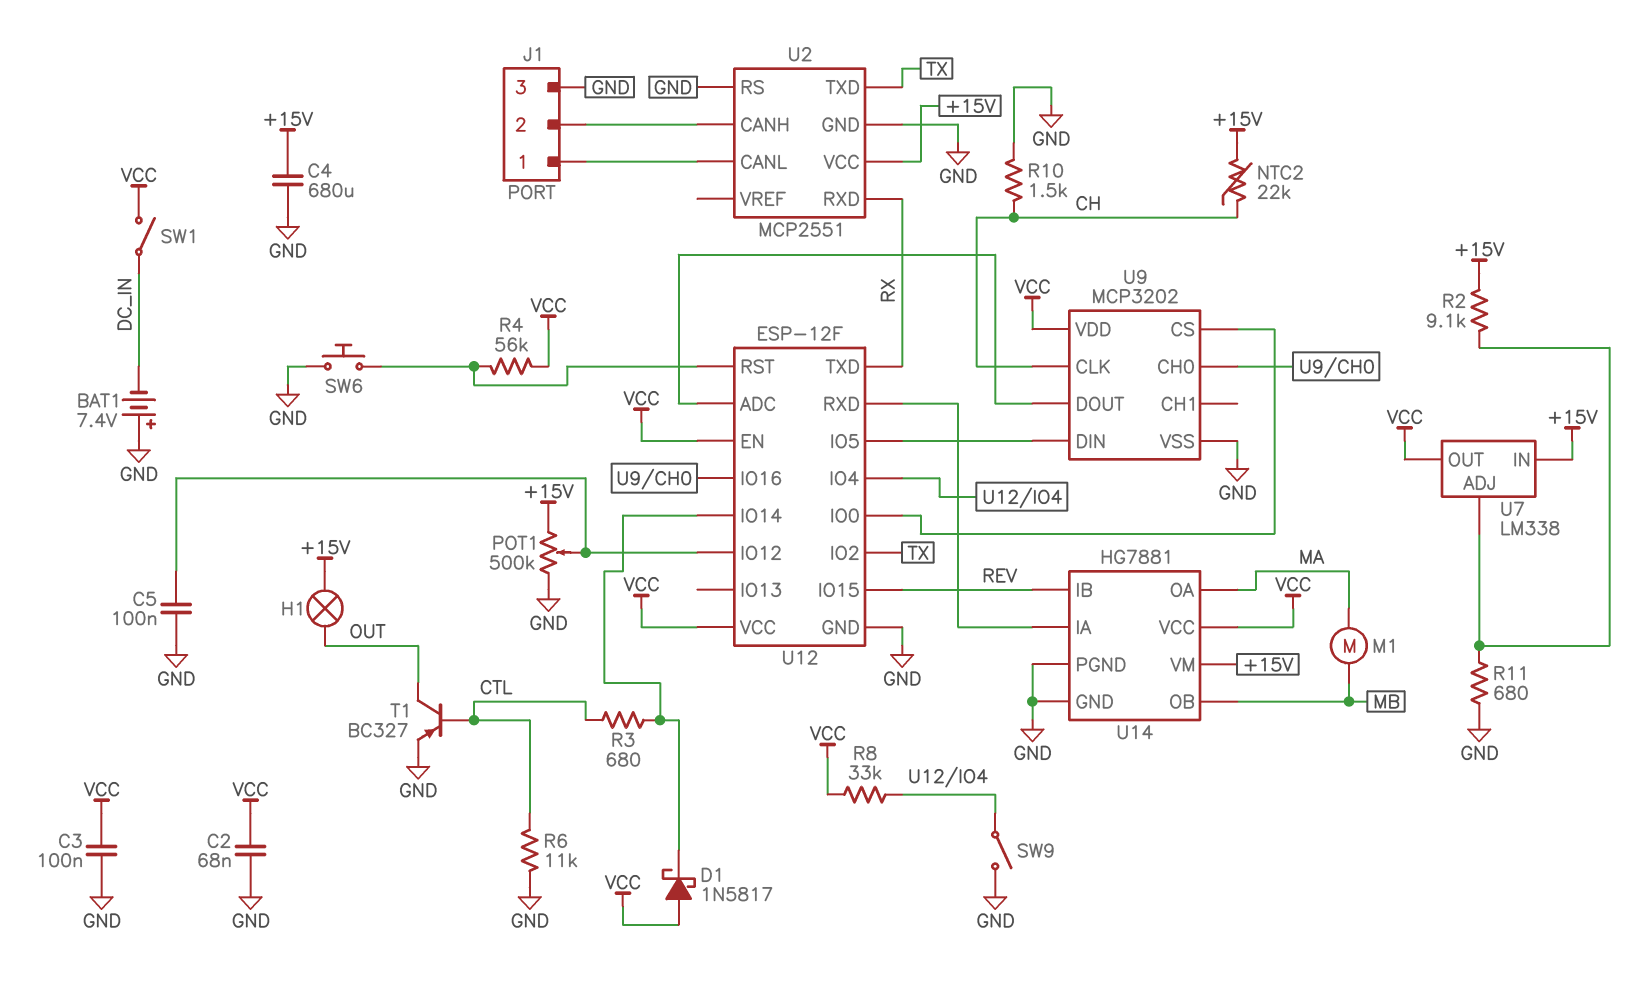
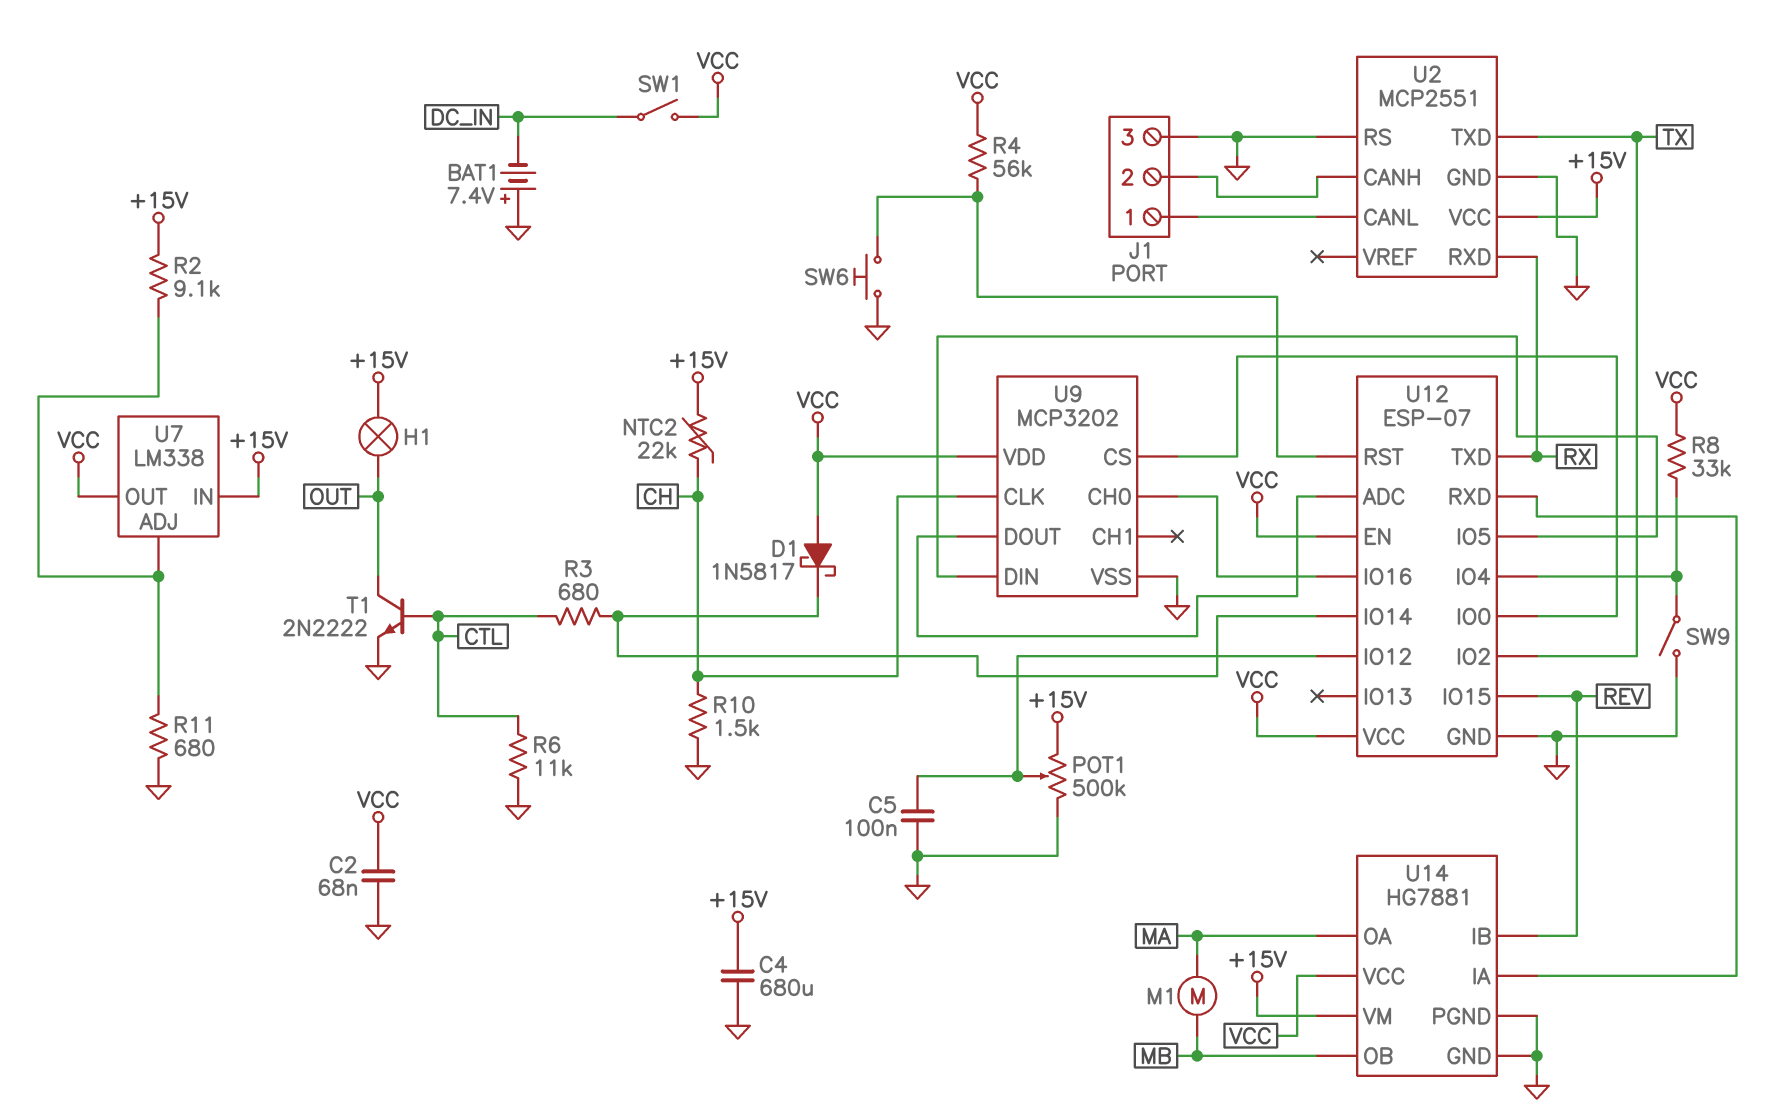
C3: 100nF (GND, VCC) -> none
T1: PNP BC327 (B CTL, C OUT, E GND) -> NPN 2N2222 (B CTL, C OUT, E GND)
U12: ESP-12F -> ESP-07

